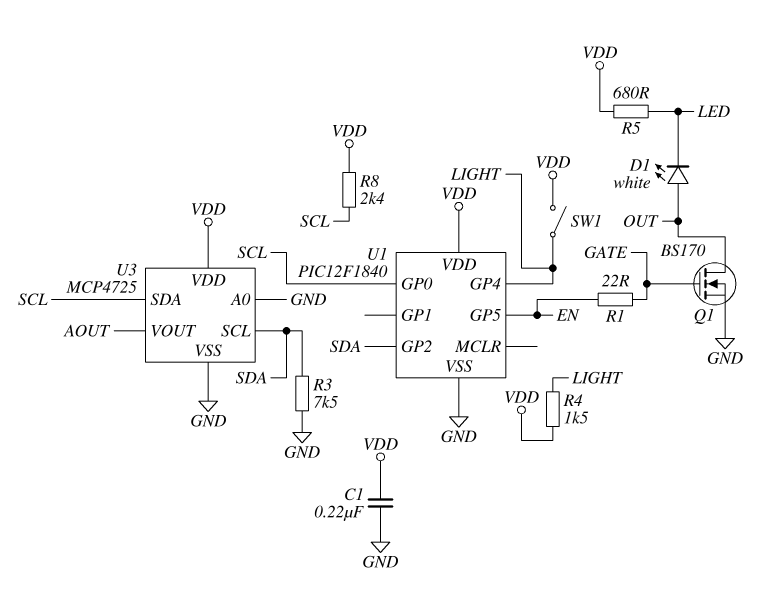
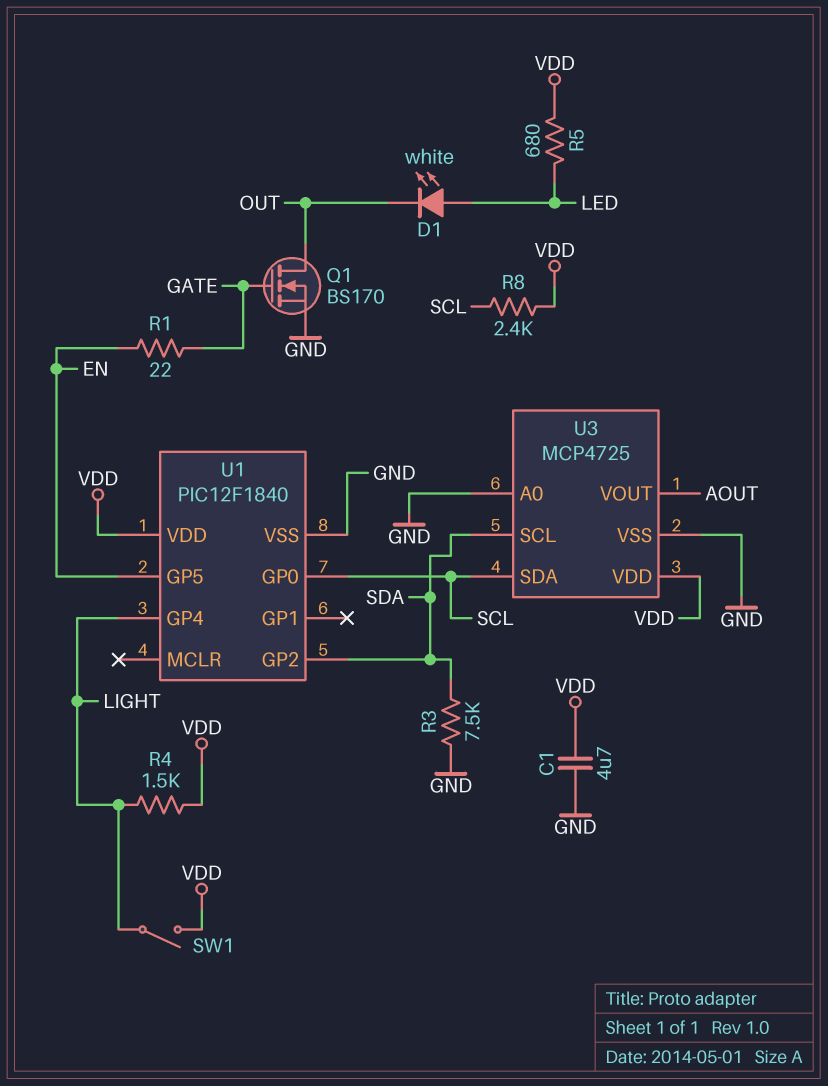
C1: 220nF (GND, VDD) -> 4.7uF (GND, VDD)
D1: LED white (A OUT, K LED) -> LED white (A LED, K OUT)

